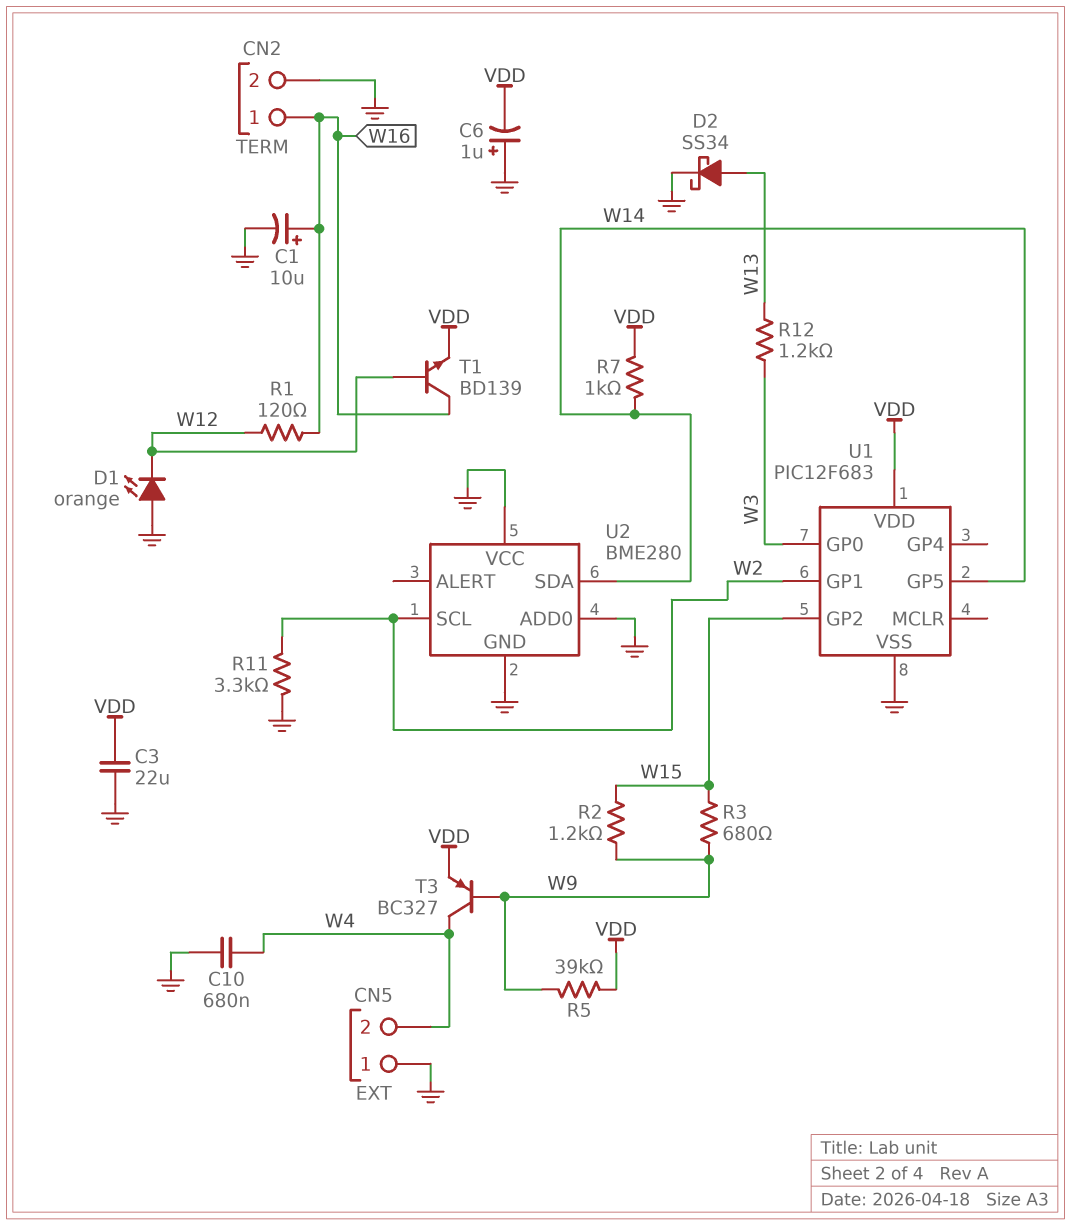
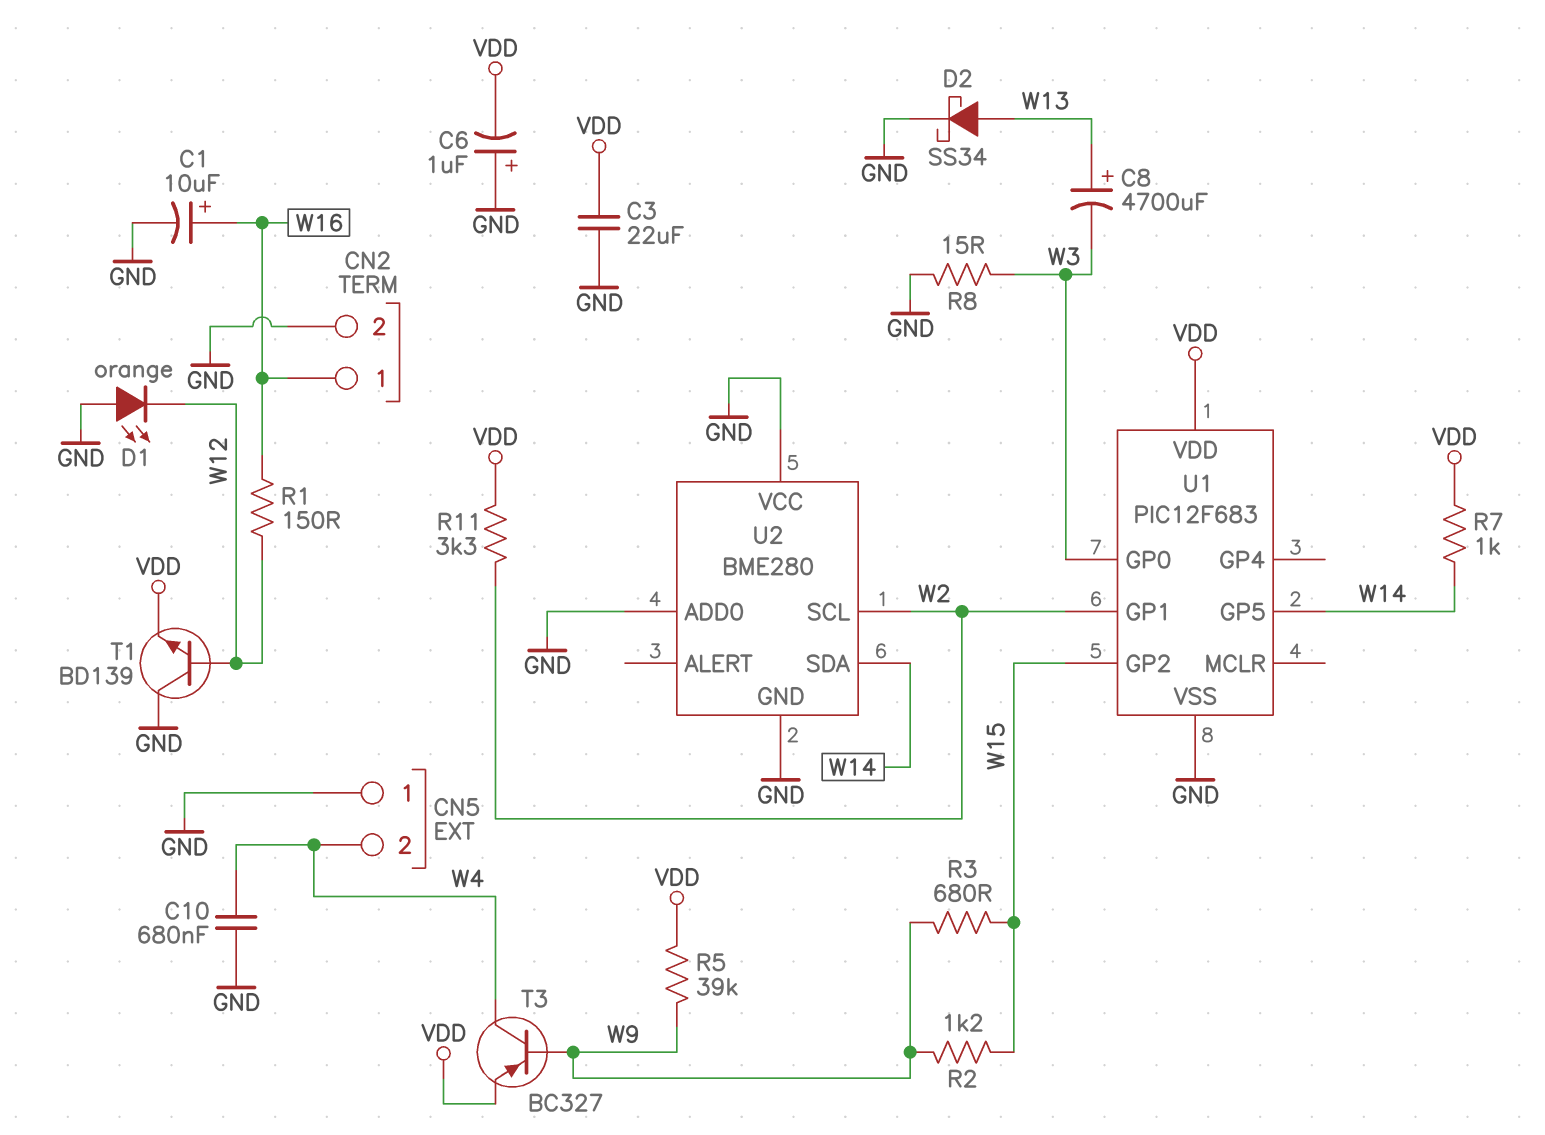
C8: none -> 4700uF (plus W13, minus W3)
R1: 120 (W12, W16) -> 150 (W12, W16)
R8: none -> 15 (GND, W3)
R11: 3.3k (GND, W2) -> 3.3k (VDD, W2)
R12: 1.2k (W3, W13) -> none
T1: NPN BD139 (B W12, C W16, E VDD) -> NPN BD139 (B W12, C GND, E VDD)

